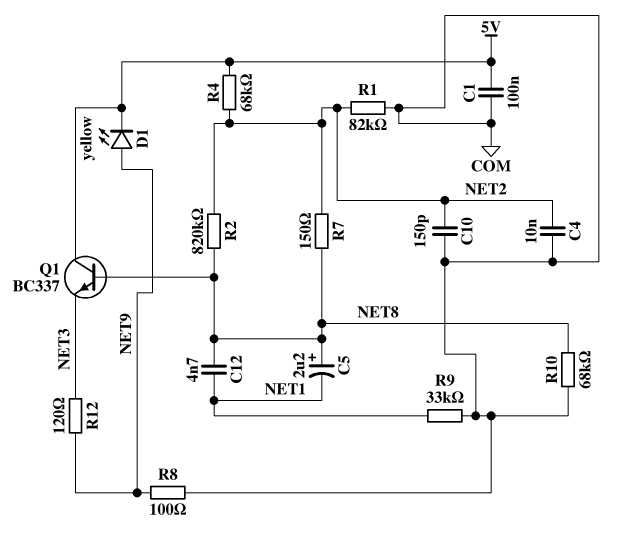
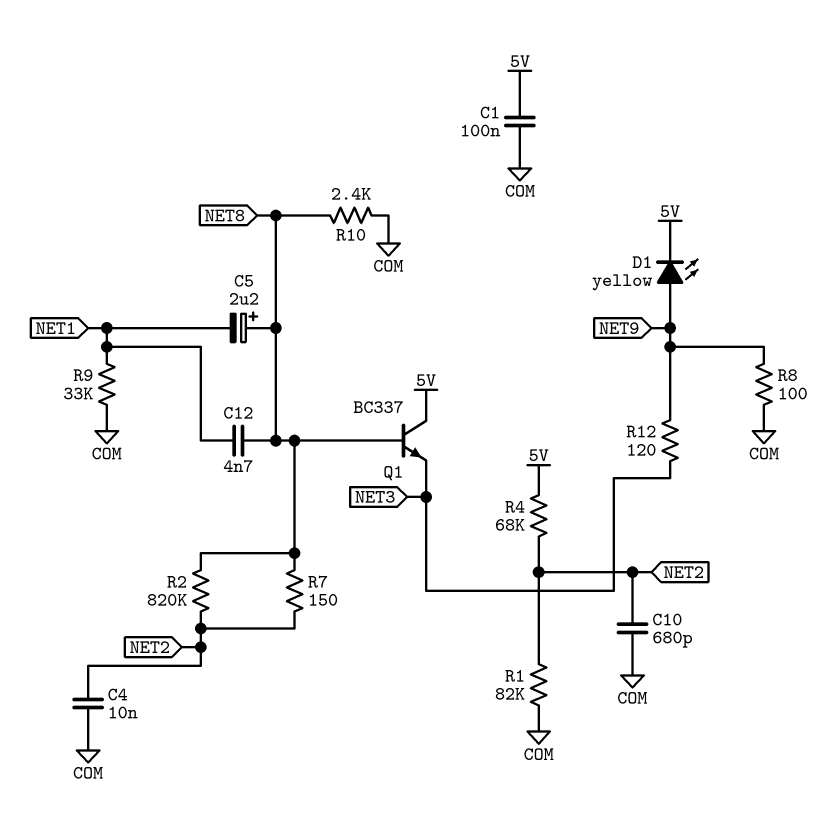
C10: 150pF (COM, NET2) -> 680pF (COM, NET2)
R10: 68k (COM, NET8) -> 2.4k (COM, NET8)

